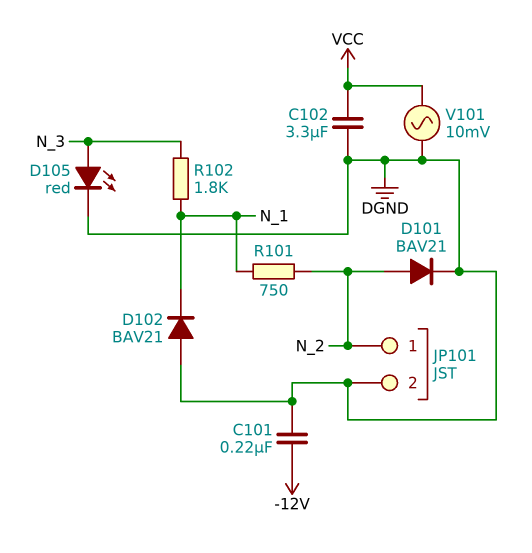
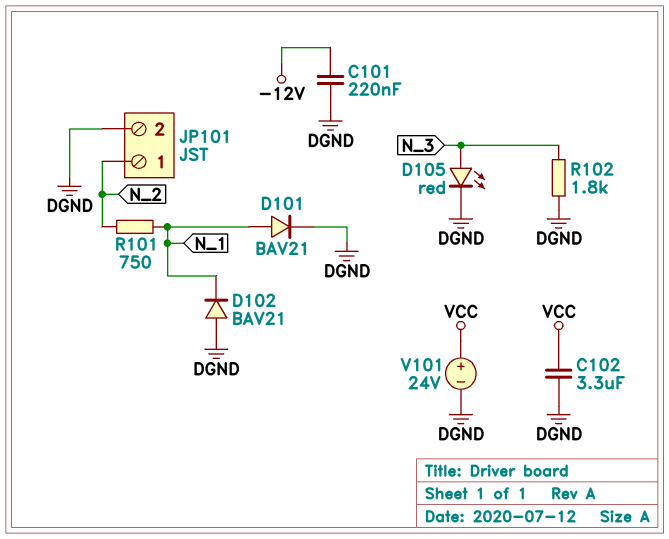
D101: diode BAV21 (A N_2, K DGND) -> diode BAV21 (A N_1, K DGND)
R102: 1.8k (N_1, N_3) -> 1.8k (DGND, N_3)
V101: AC 10mV (DGND, VCC) -> 24V (plus VCC, minus DGND)

